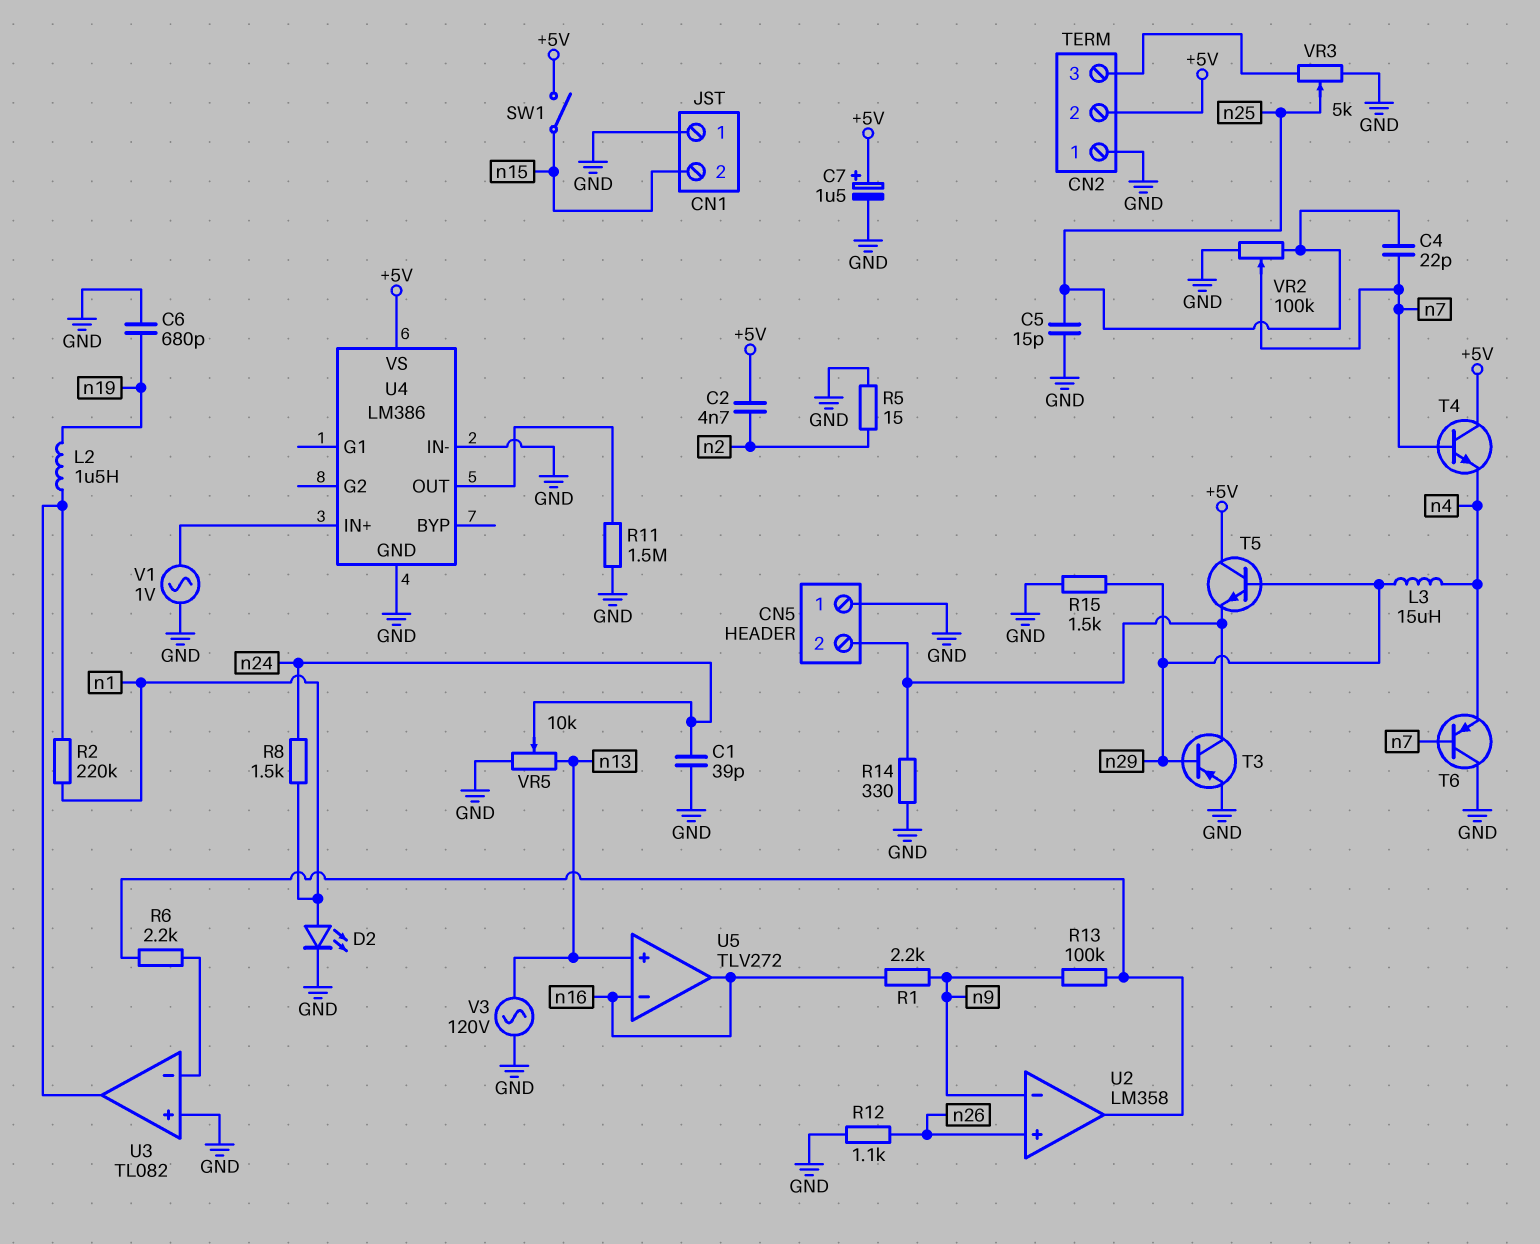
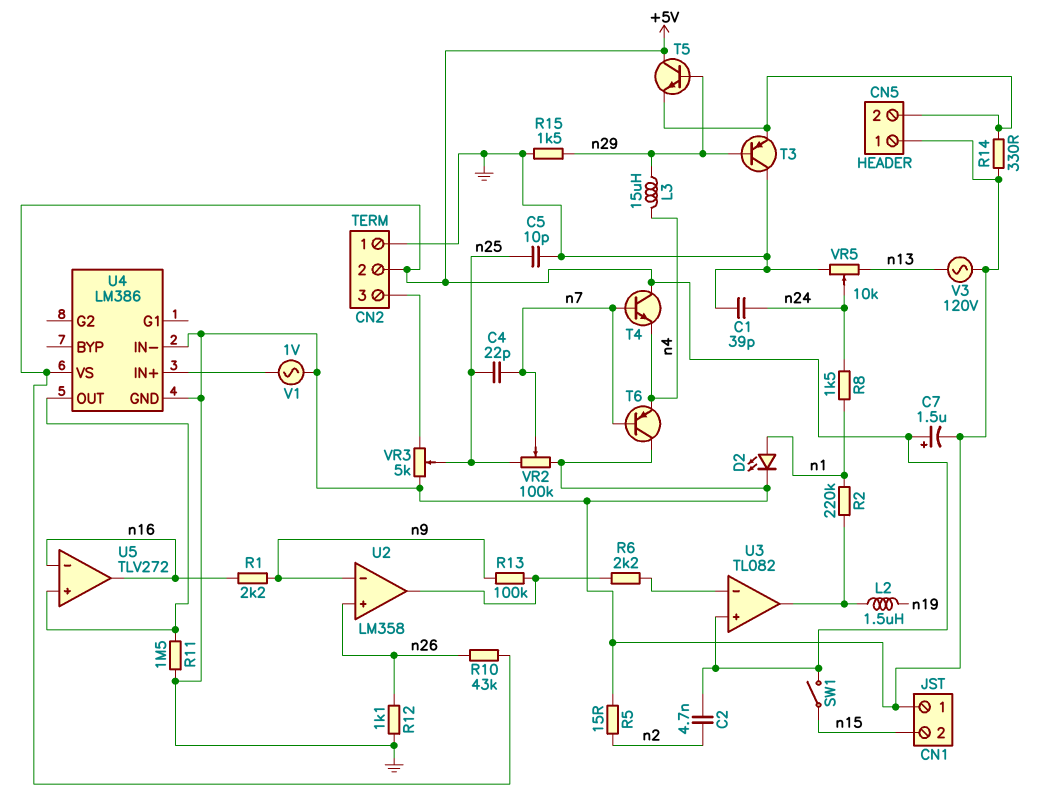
C5: 15pF (GND, n25) -> 10pF (GND, n25)
C6: 680pF (GND, n19) -> none
R10: none -> 43k (+5V, n26)
T3: PNP (B n29, C CN5/2, E GND) -> PNP (B n29, C GND, E CN5/2)
U3 pin in+: GND -> +5V
U5 pin in+: n13 -> U4/OUT

